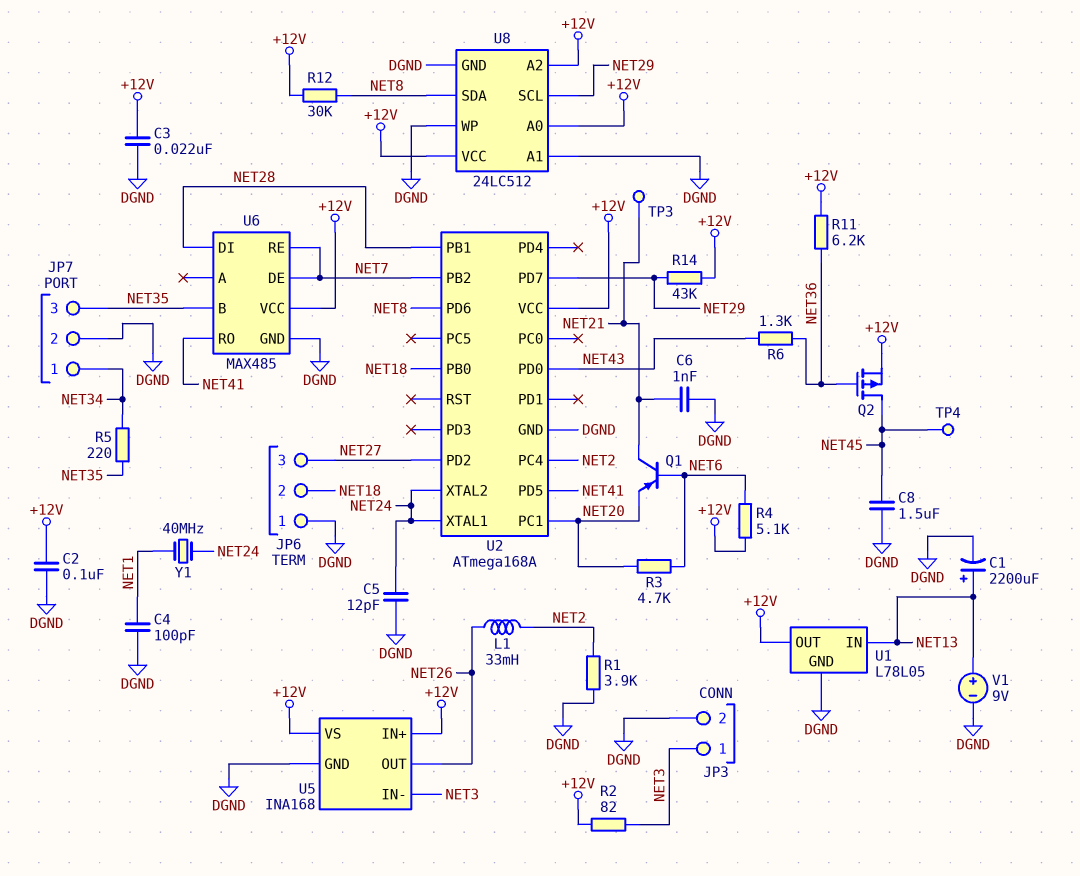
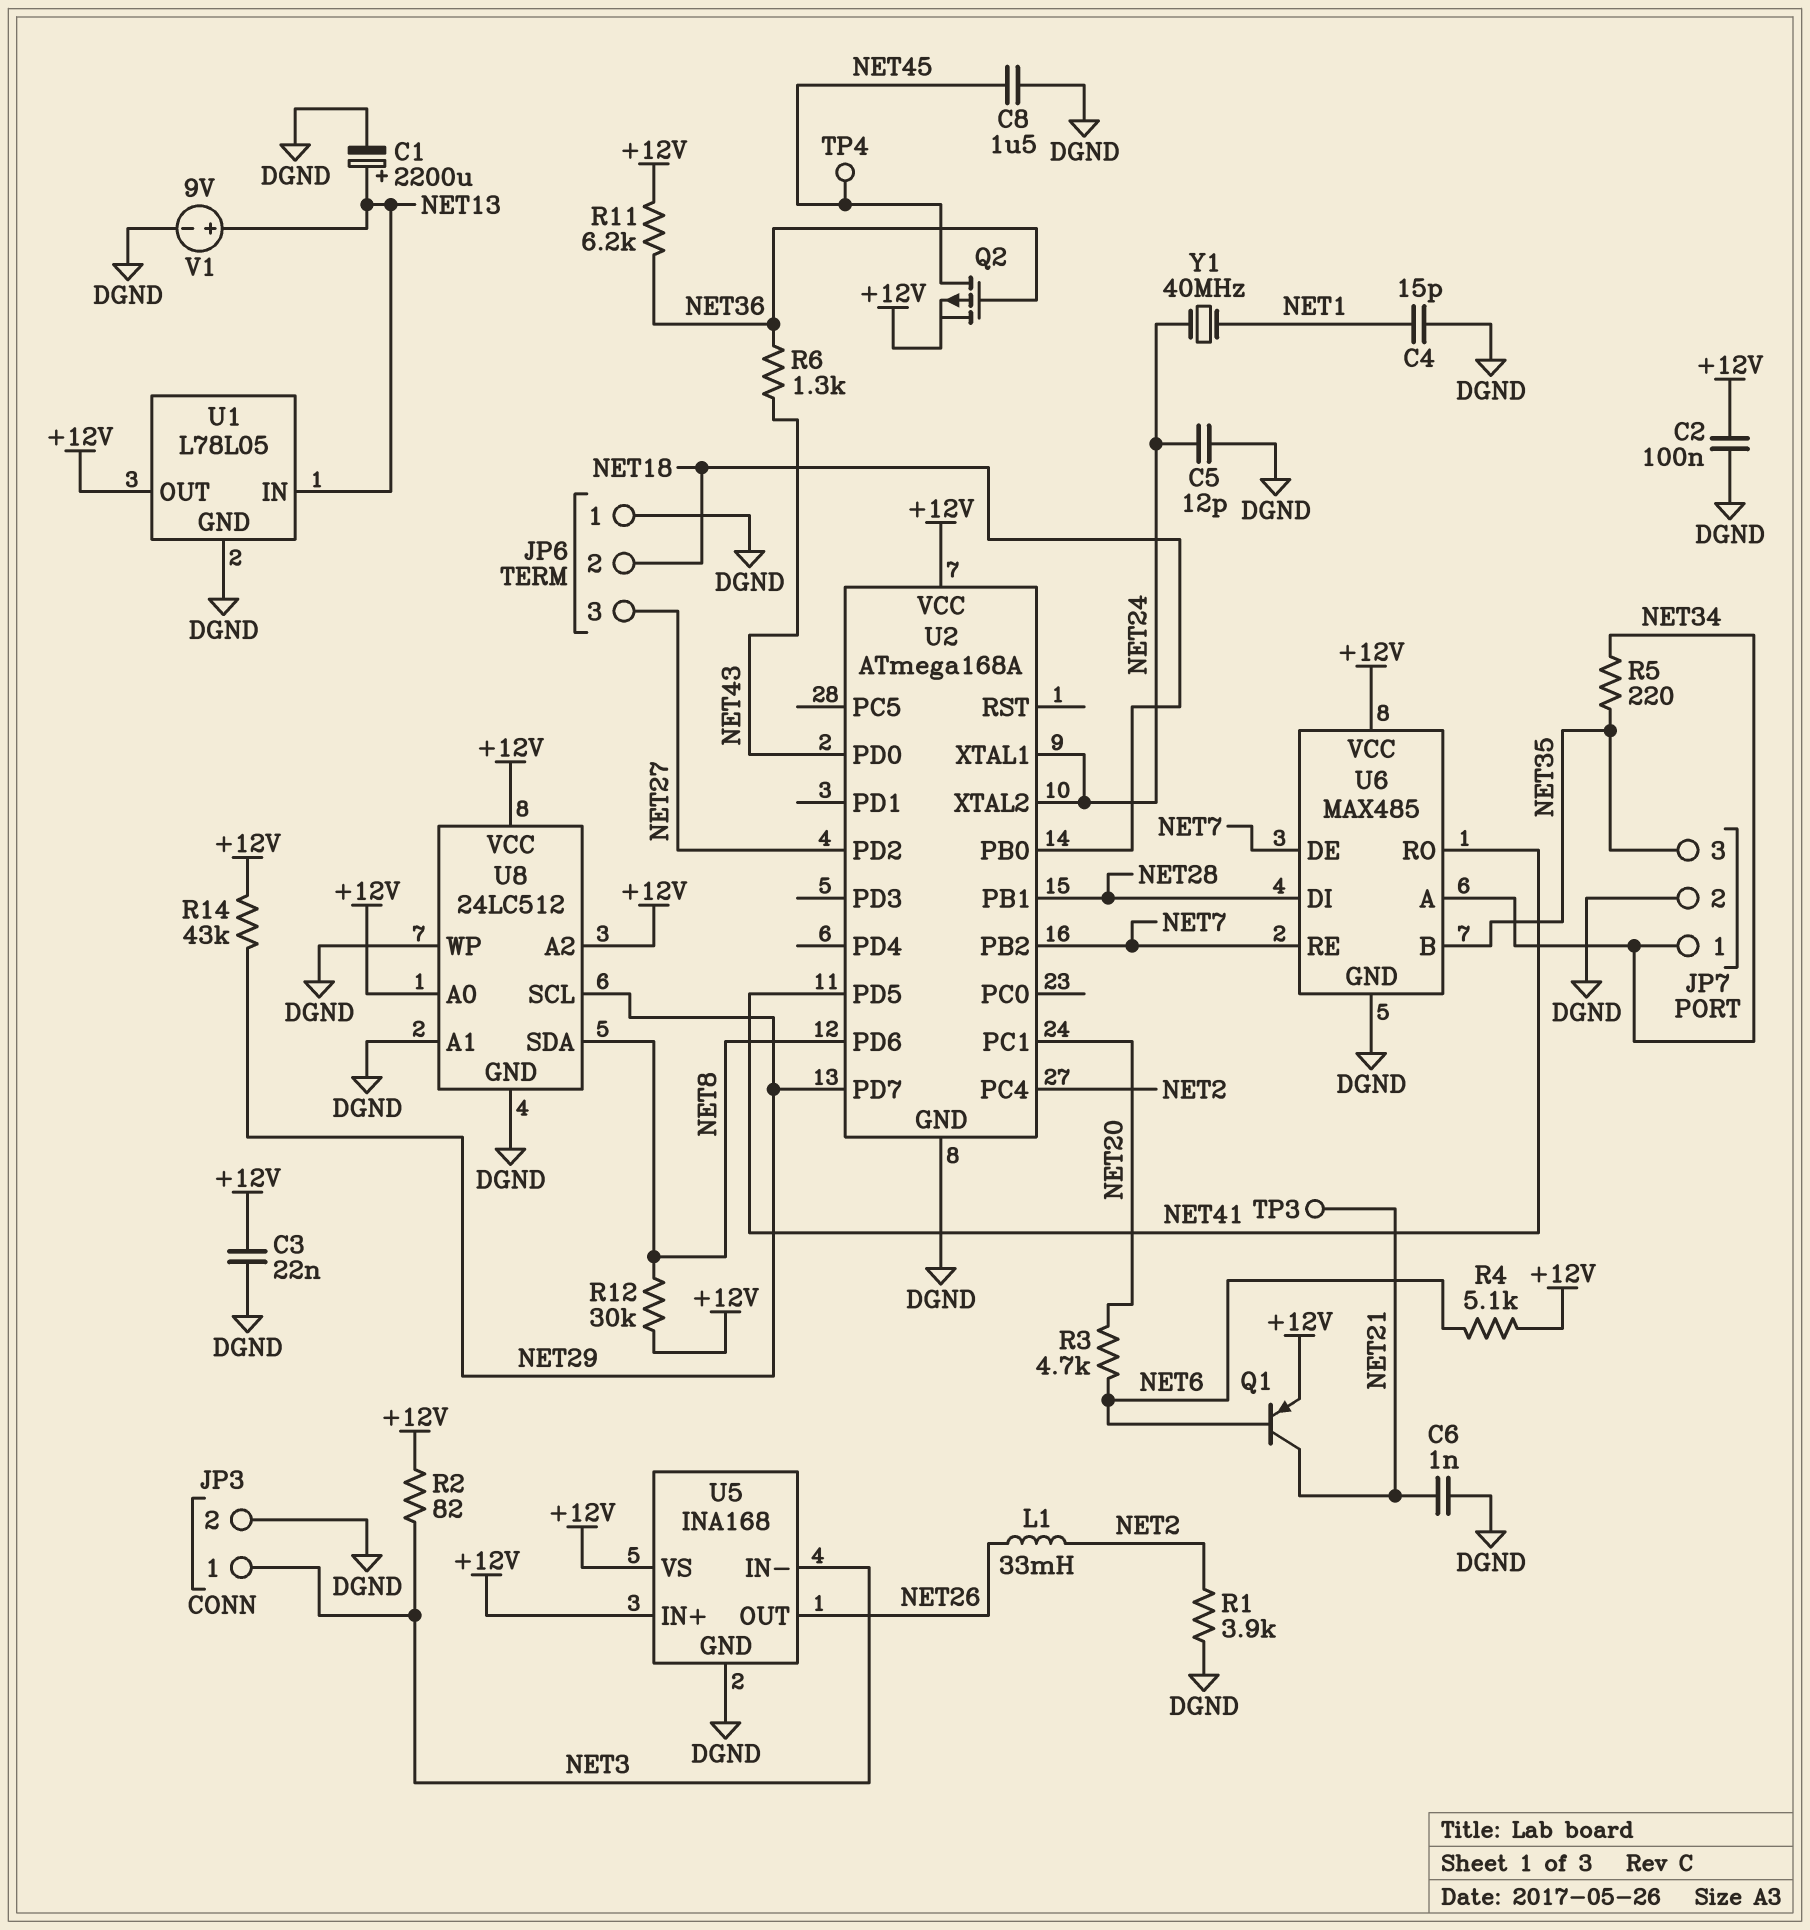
C4: 100pF (DGND, NET1) -> 15pF (DGND, NET1)
Q1: PNP (B NET6, C NET21, E NET20) -> PNP (B NET6, C NET21, E +12V)
U6 pin A: none -> NET34

